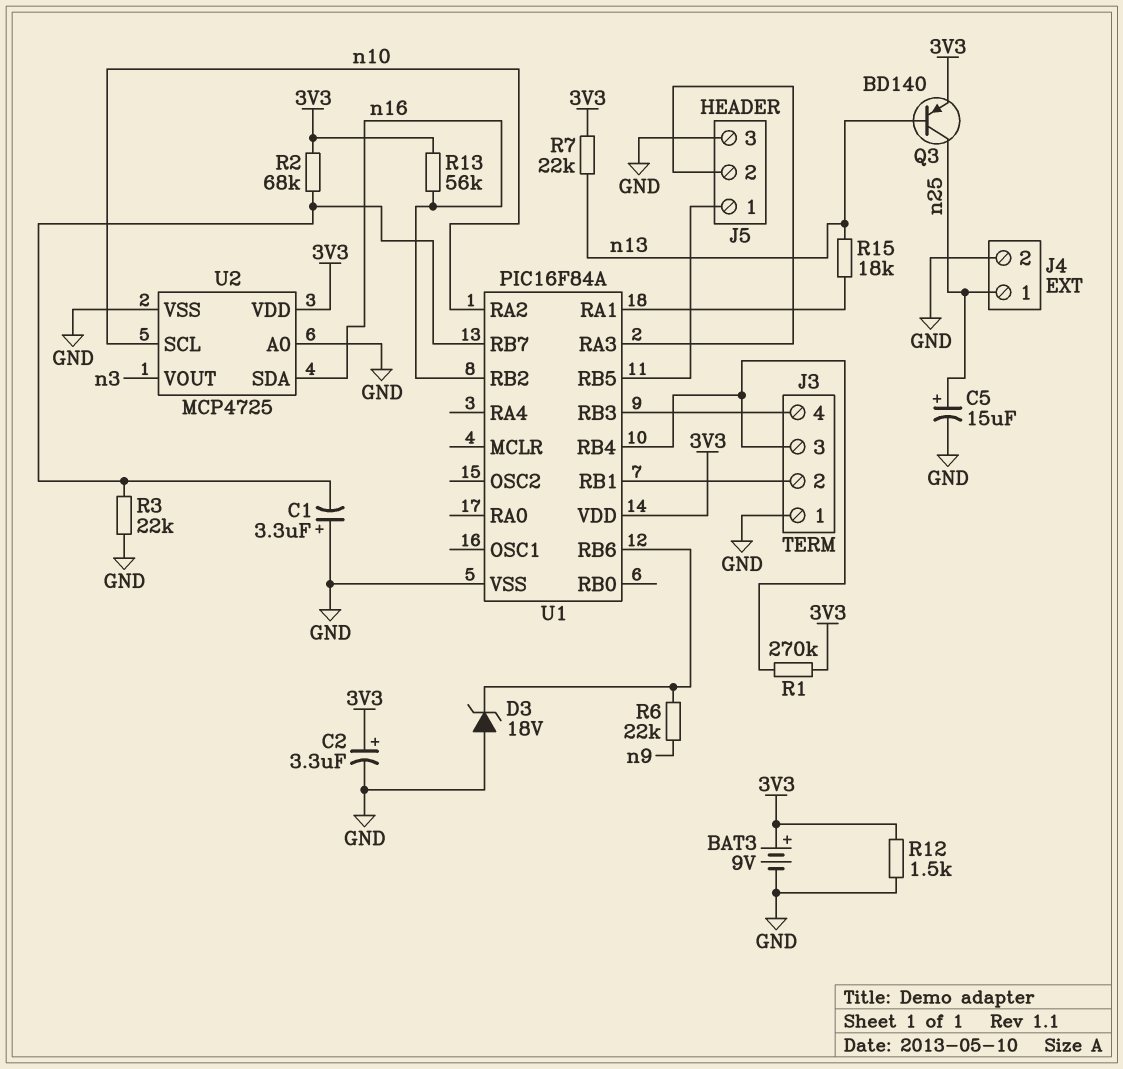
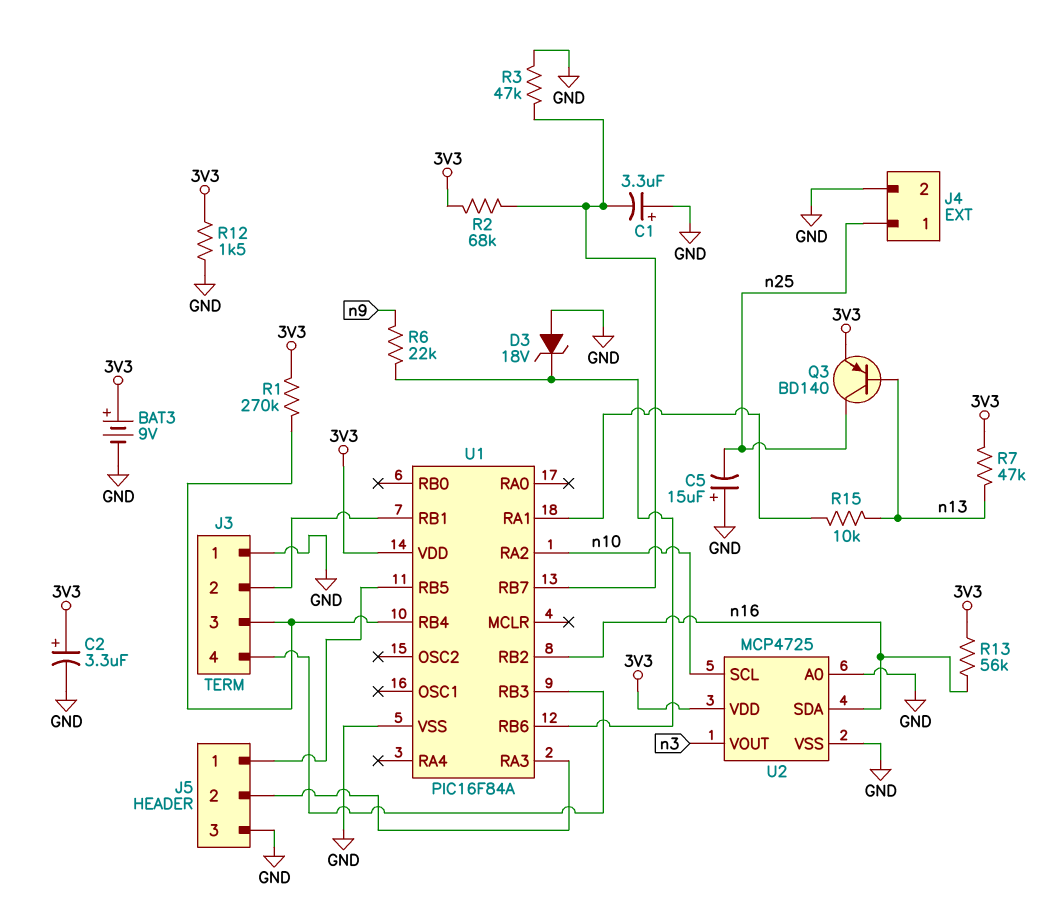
C5: 15uF (plus n25, minus GND) -> 15uF (plus GND, minus n25)
R3: 22k (GND, U1/RB7) -> 47k (GND, U1/RB7)
R7: 22k (3V3, n13) -> 47k (3V3, n13)
R15: 18k (U1/RA1, n13) -> 10k (U1/RA1, n13)

